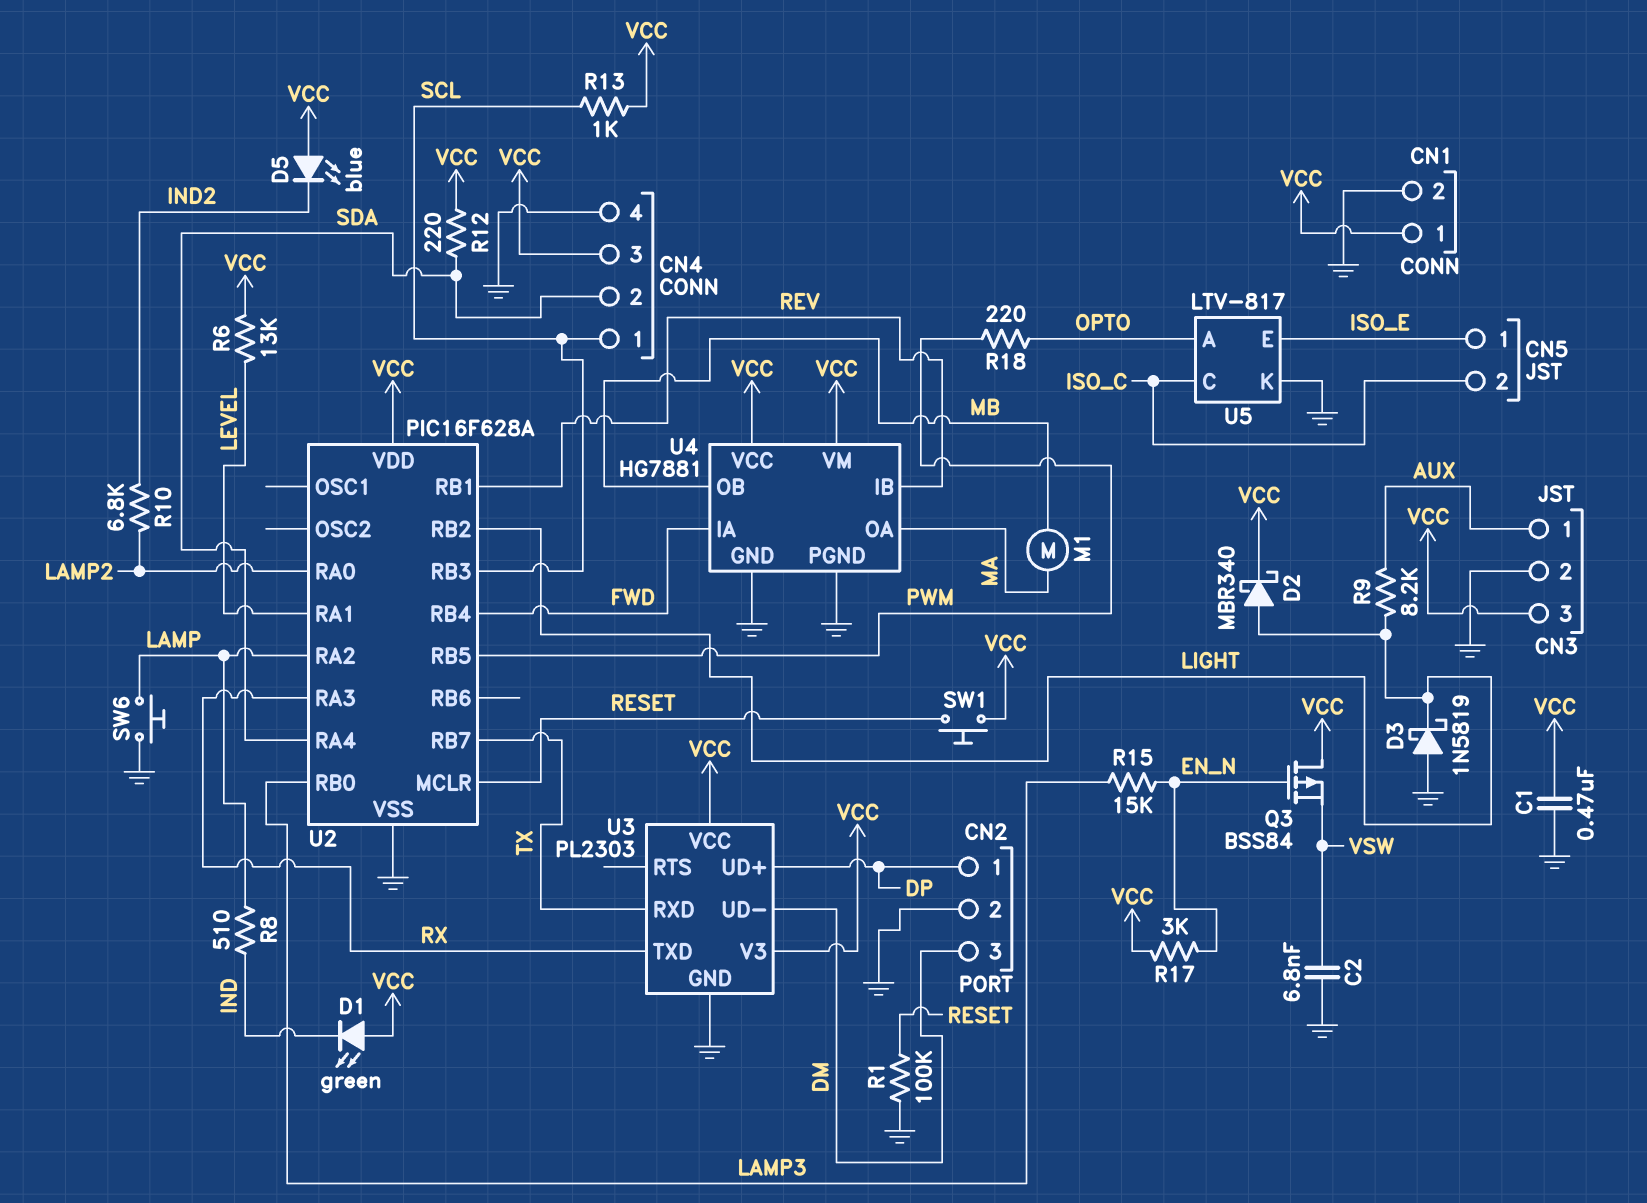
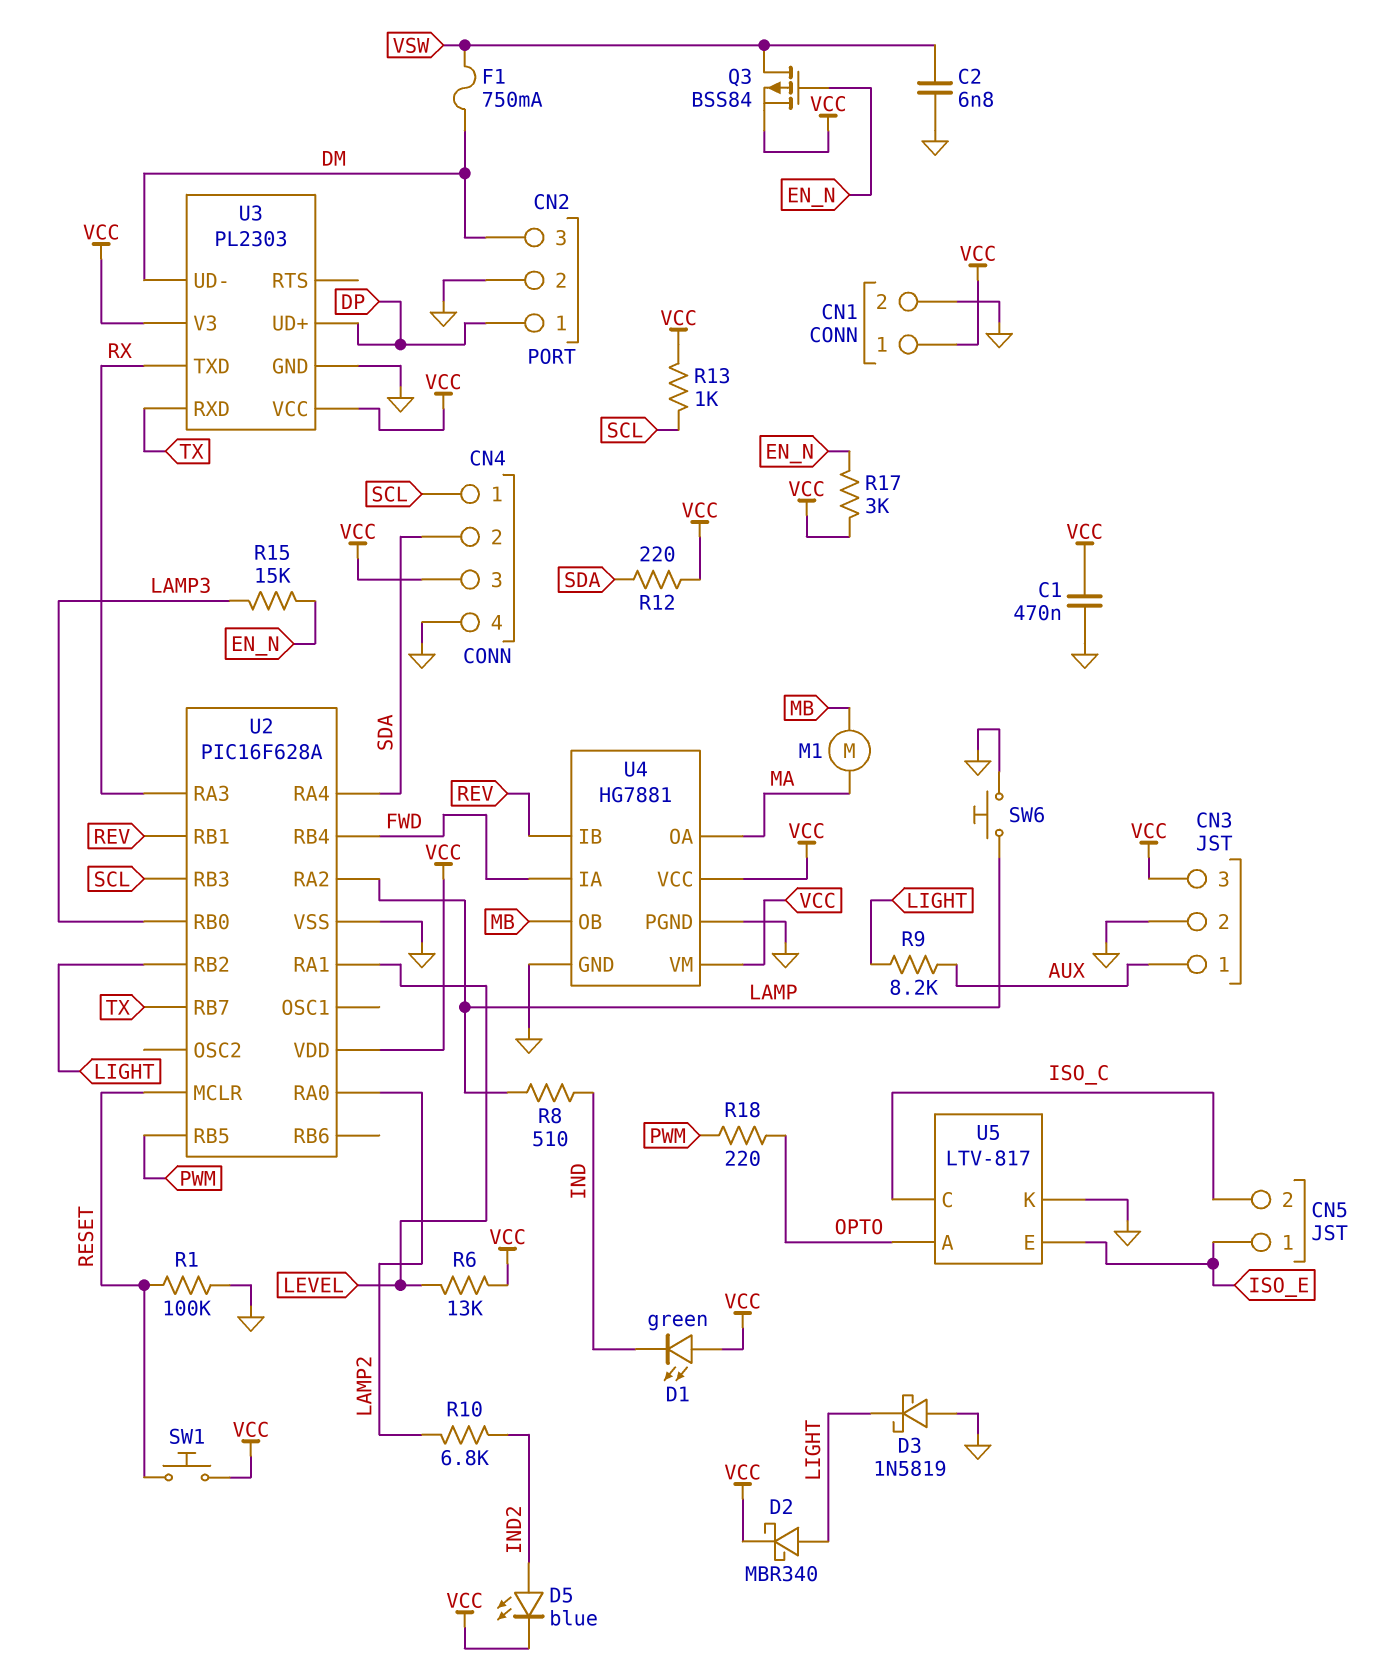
D5: LED blue (A VCC, K IND2) -> LED blue (A IND2, K VCC)
F1: none -> 750mA (DM, VSW)
Q3: PMOS BSS84 (G EN_N, D VCC, S VSW) -> PMOS BSS84 (G EN_N, D VSW, S VCC)

